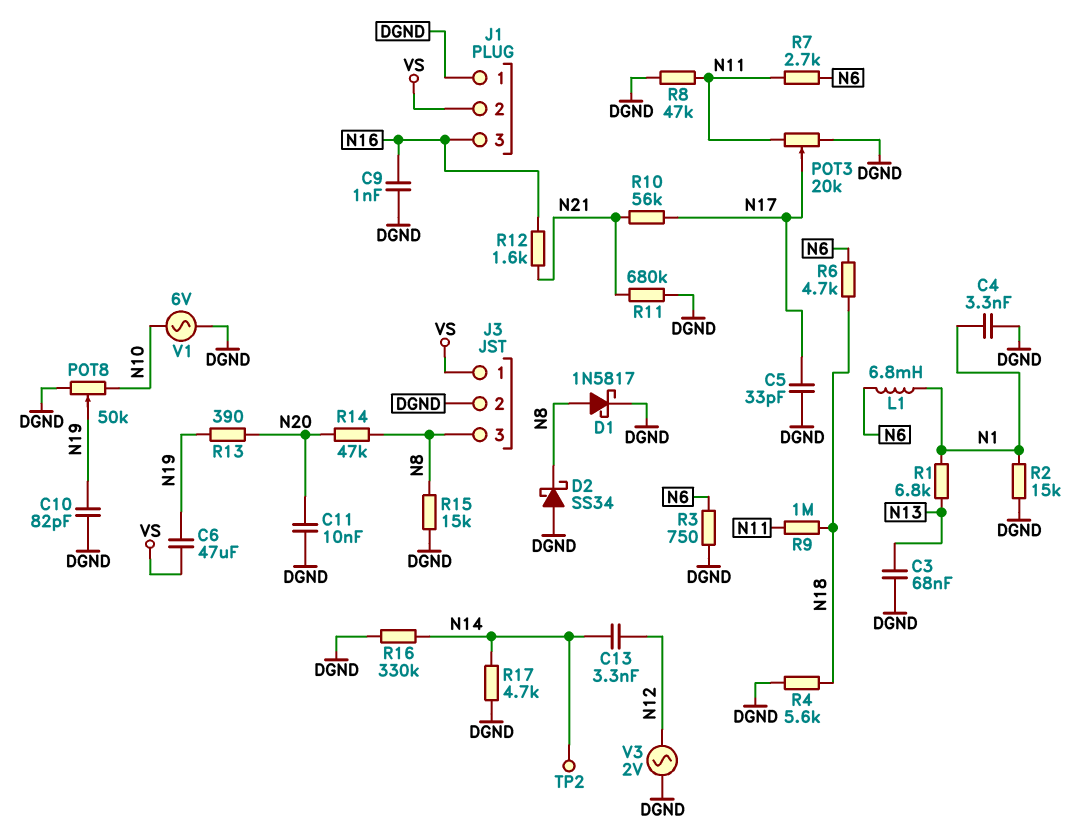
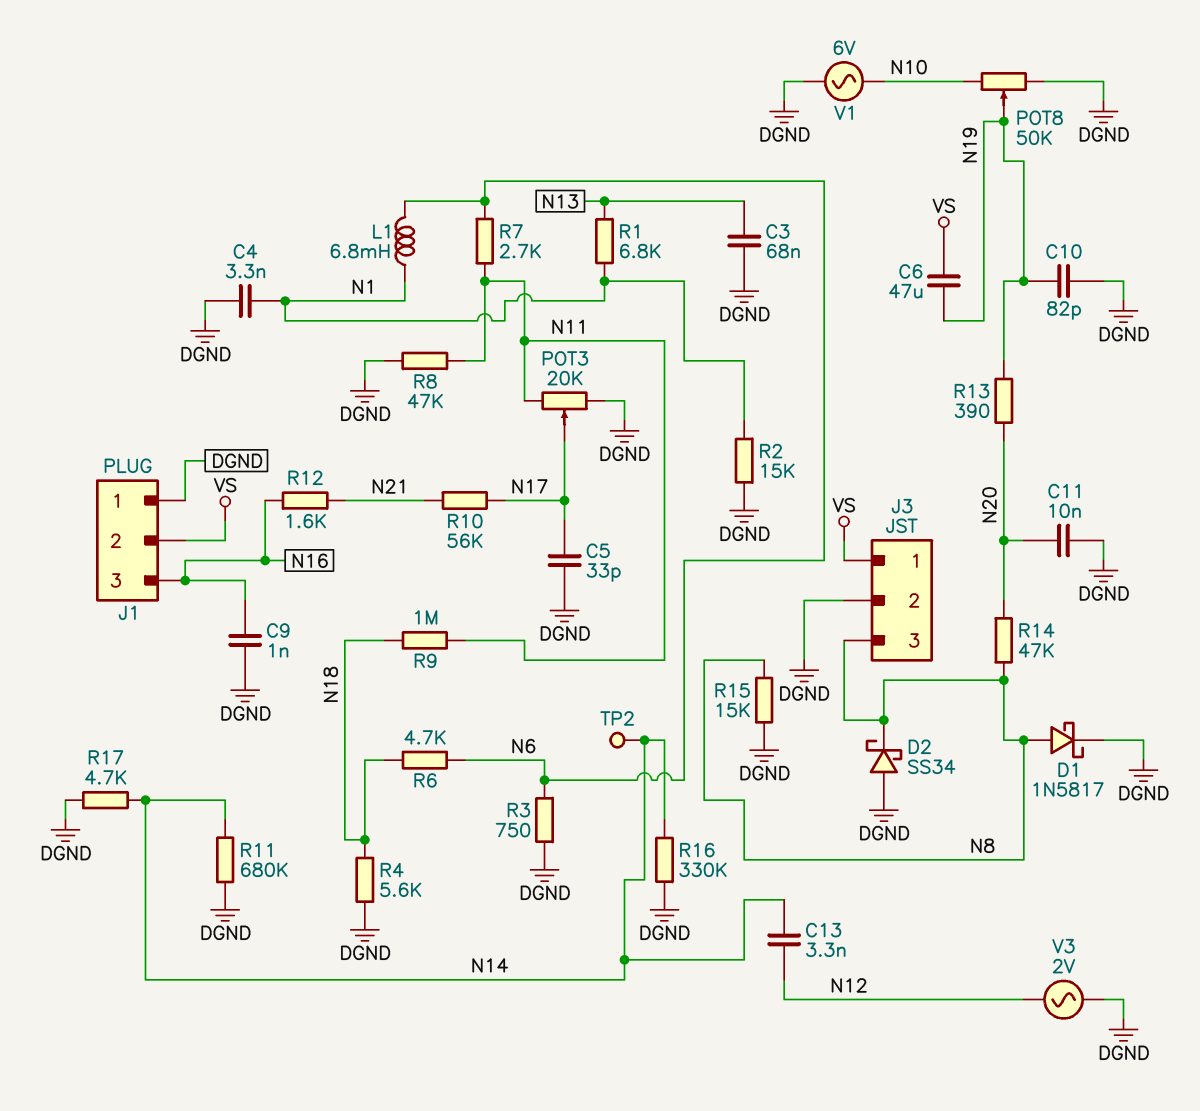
R11: 680k (DGND, N21) -> 680k (DGND, N14)

